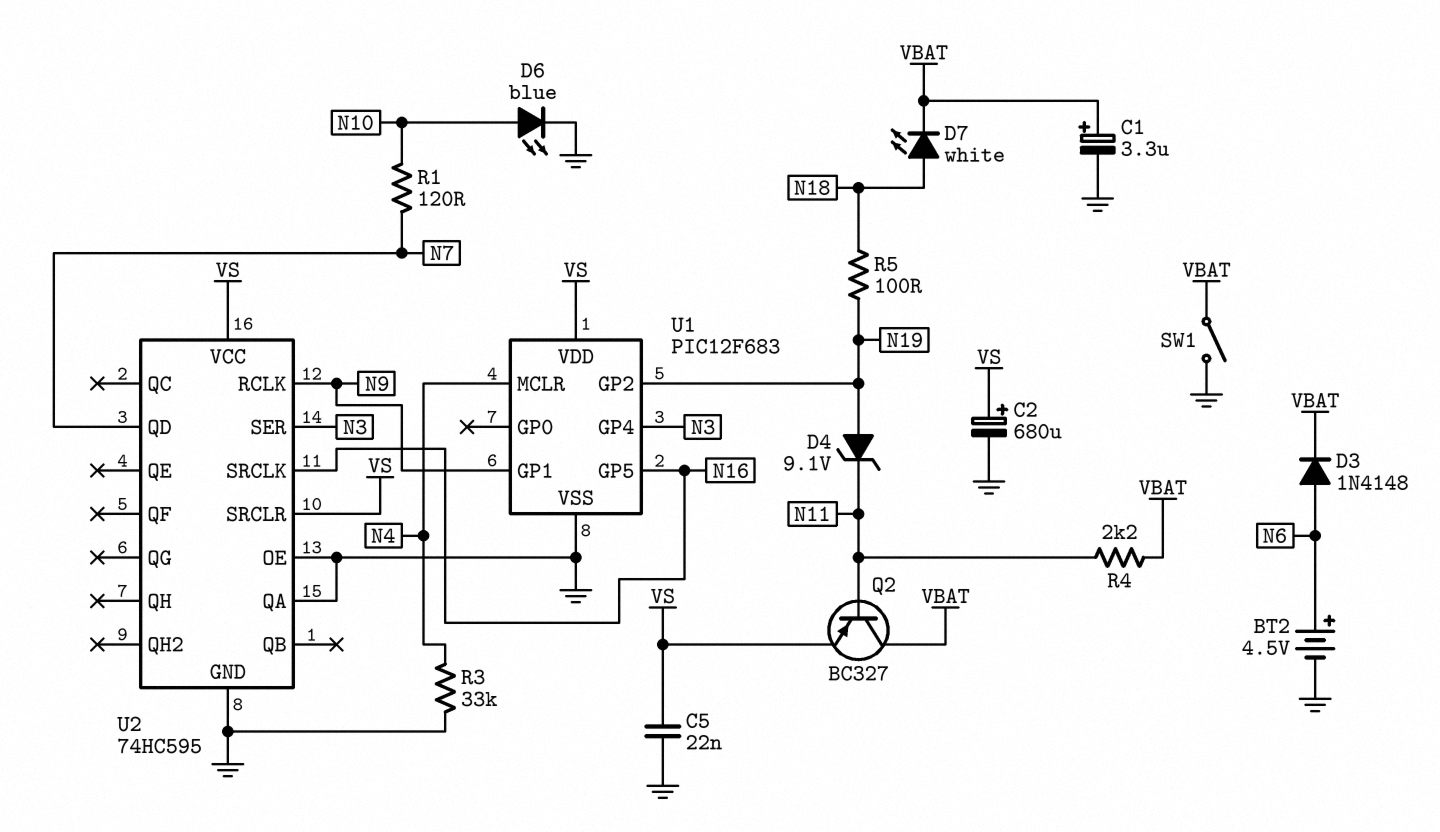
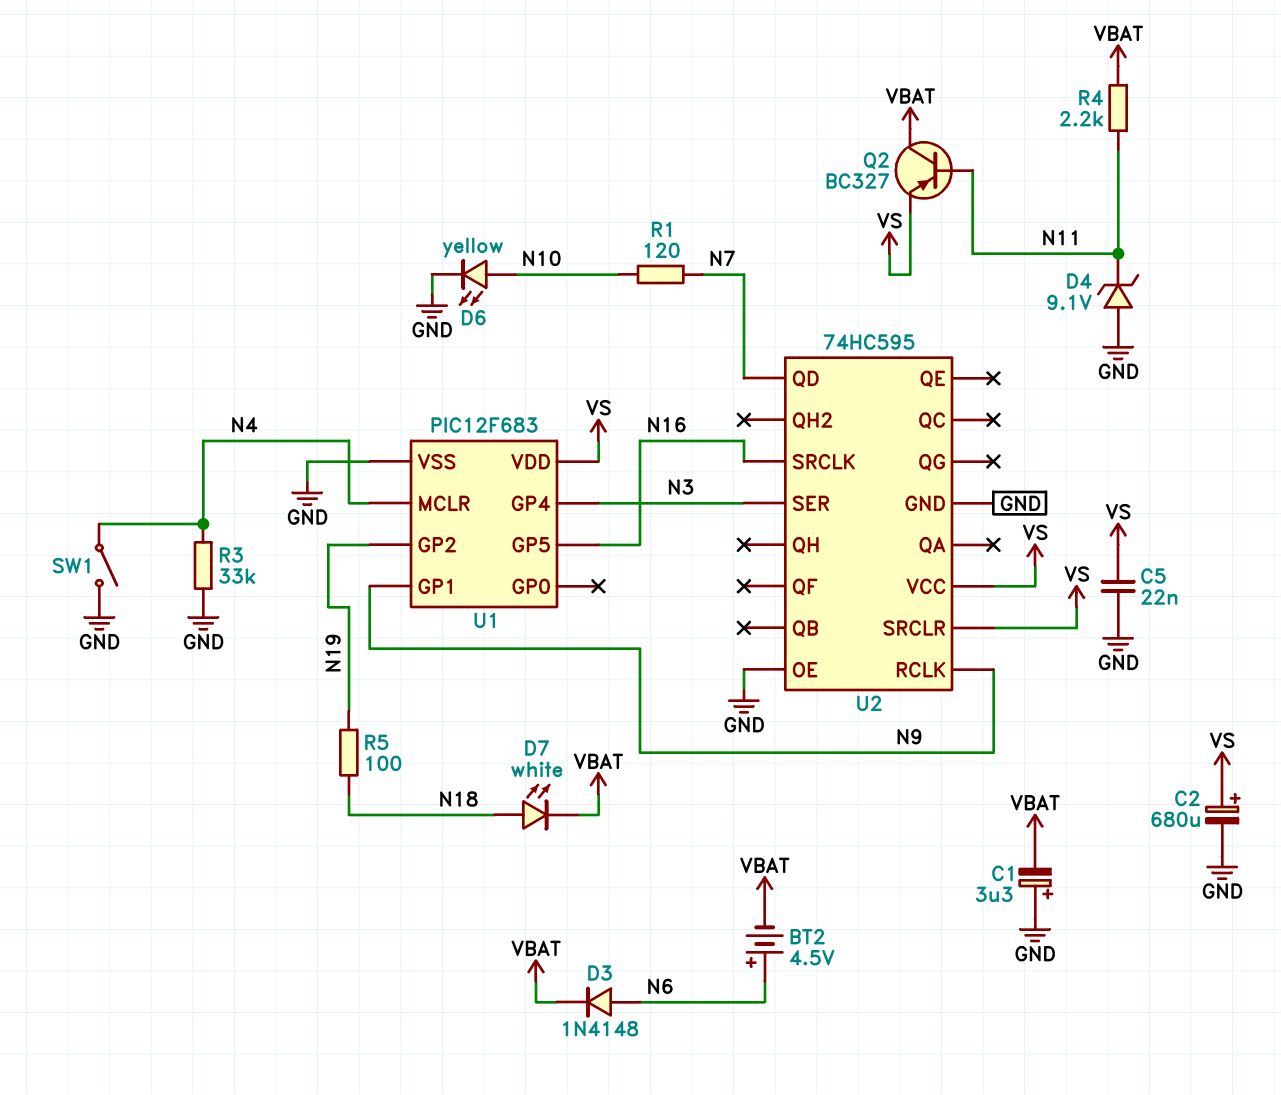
BT2: 4.5V (plus N6, minus GND) -> 4.5V (plus N6, minus VBAT)
C1: 3.3uF (plus VBAT, minus GND) -> 3.3uF (plus GND, minus VBAT)
D4: zener 9.1V (A N19, K N11) -> zener 9.1V (A GND, K N11)
D6: LED blue (A N10, K GND) -> LED yellow (A N10, K GND)
SW1: switch (GND, VBAT) -> switch (GND, N4)
U2 pin QA: GND -> none

